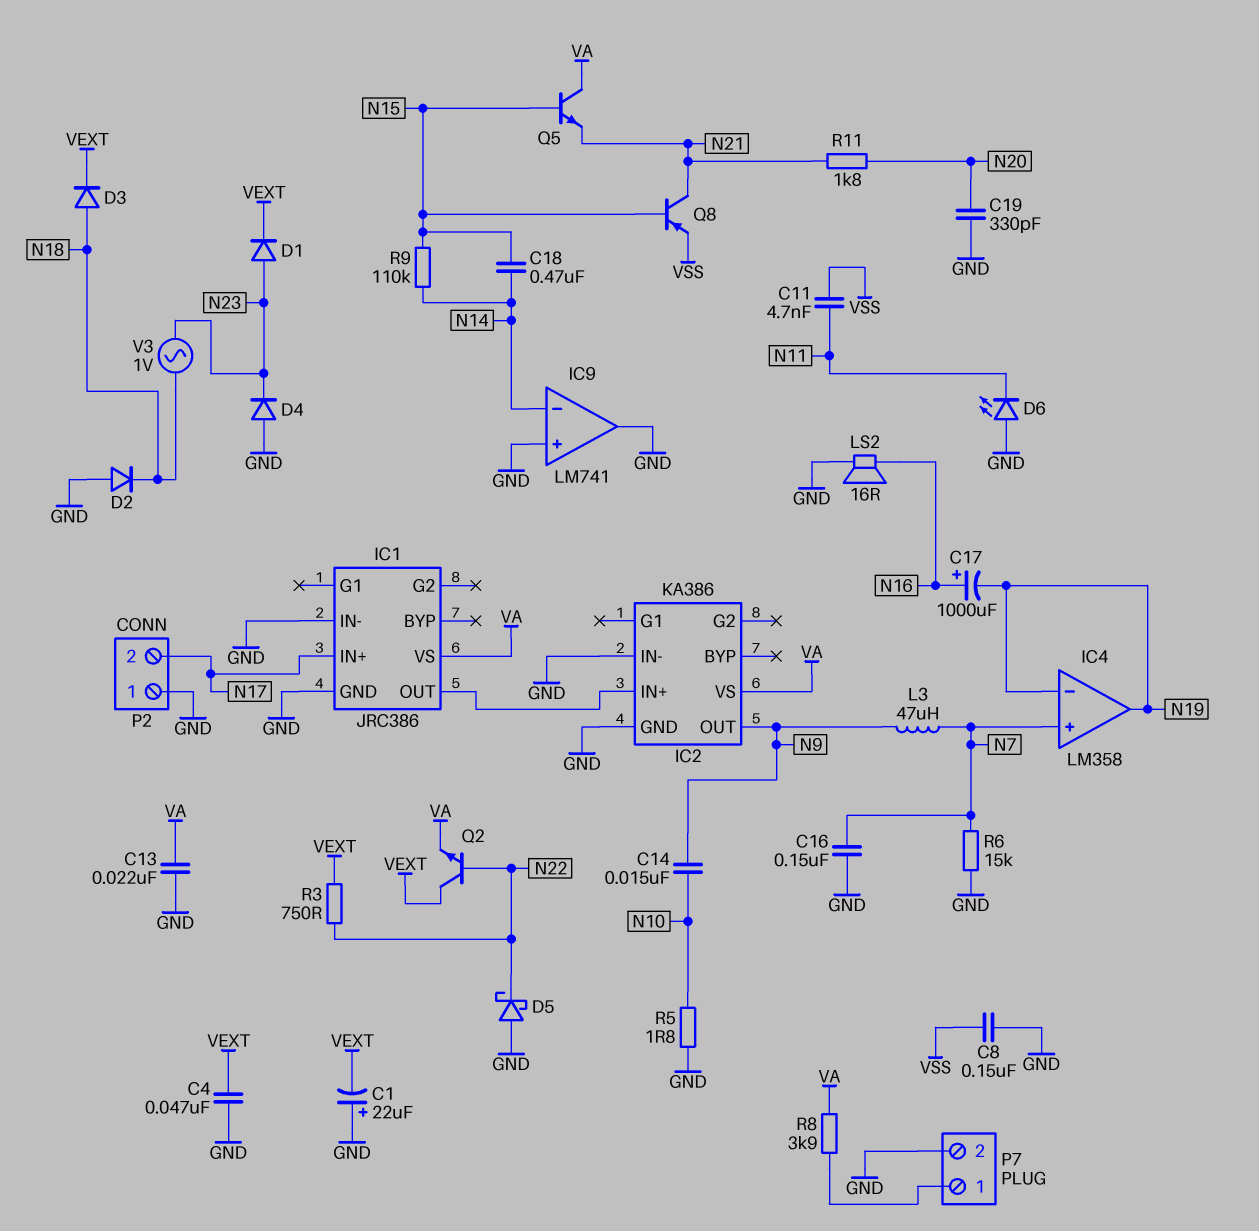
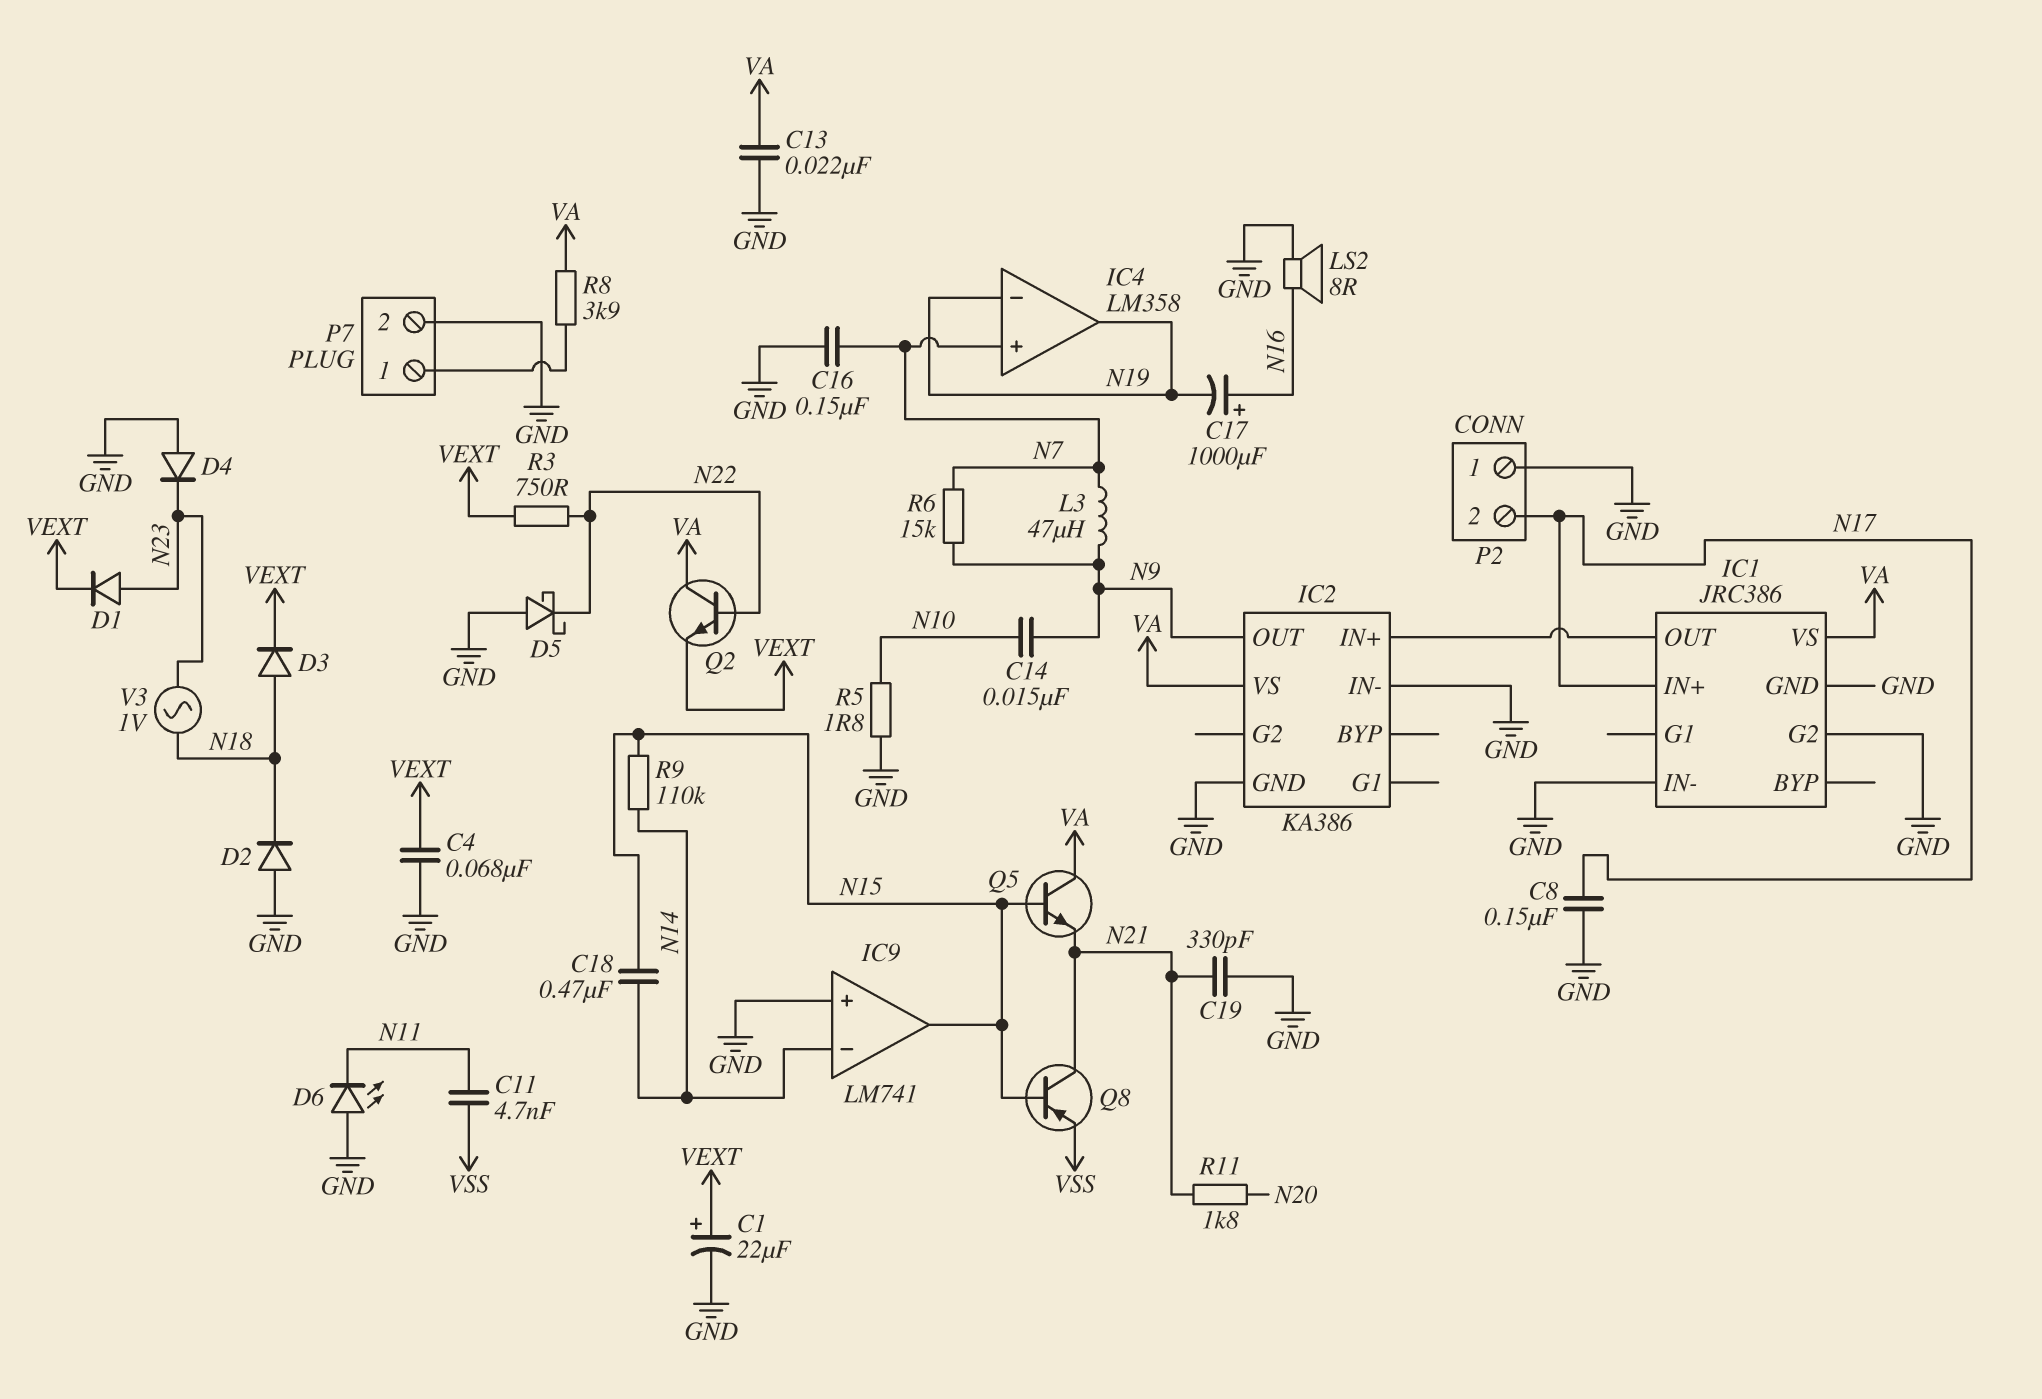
C1: 22uF (plus GND, minus VEXT) -> 22uF (plus VEXT, minus GND)
C4: 47nF (GND, VEXT) -> 68nF (GND, VEXT)
C8: 150nF (GND, VSS) -> 150nF (GND, N17)
C19: 330pF (GND, N20) -> 330pF (GND, N21)
IC1 pin G2: none -> GND
IC9 pin out: GND -> N15
LS2: speaker 16R (GND, N16) -> speaker 8R (GND, N16)
Q2: NPN (B N22, C VEXT, E VA) -> NPN (B N22, C VA, E VEXT)
R6: 15k (GND, N7) -> 15k (N7, N9)

